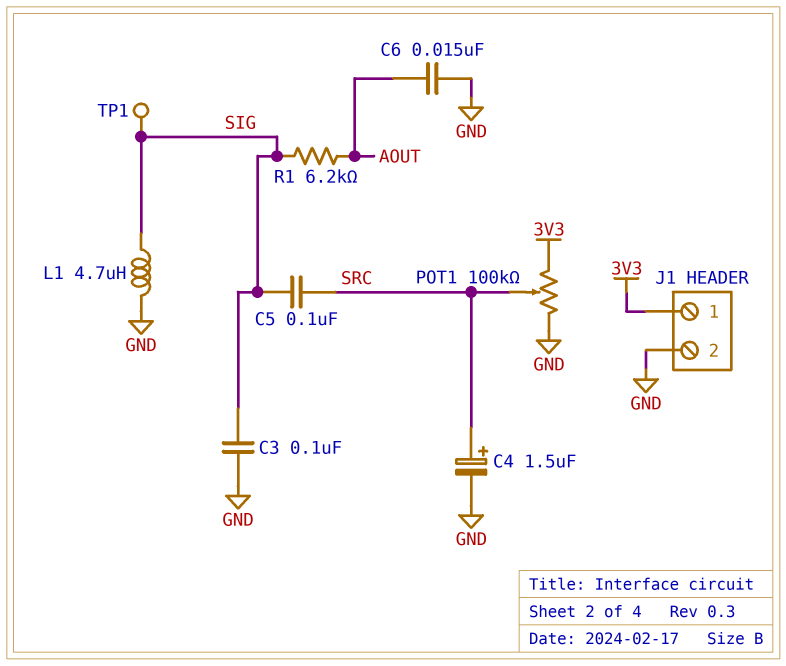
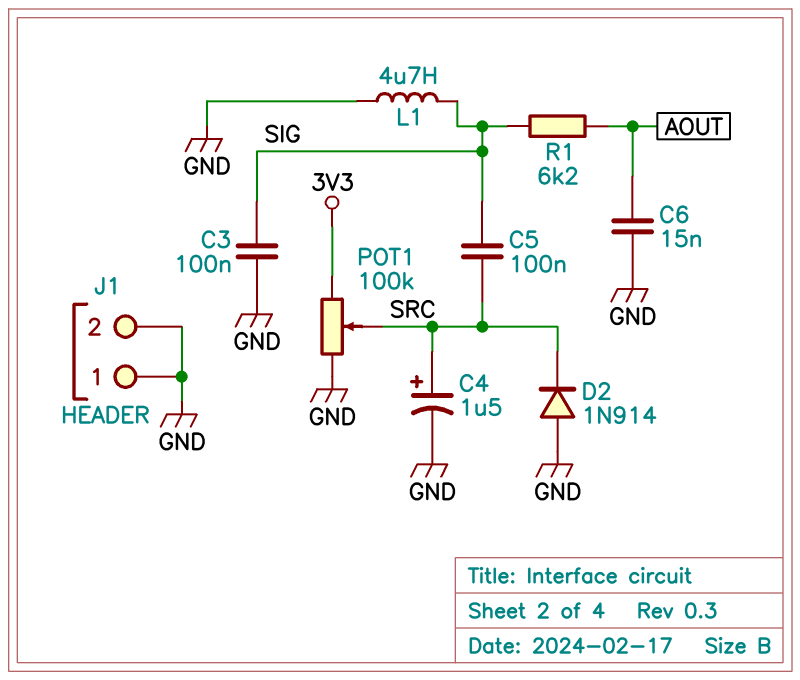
D2: none -> diode 1N914 (A GND, K SRC)
J1 pin 1: 3V3 -> GND
TP1: test point (SIG) -> none

